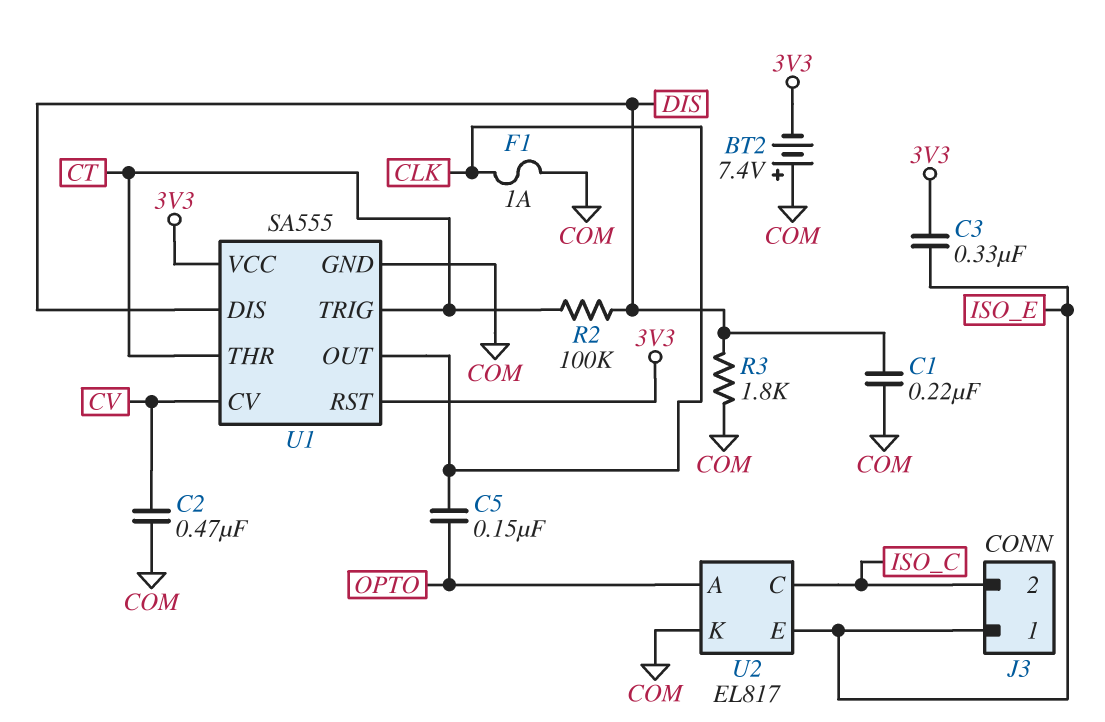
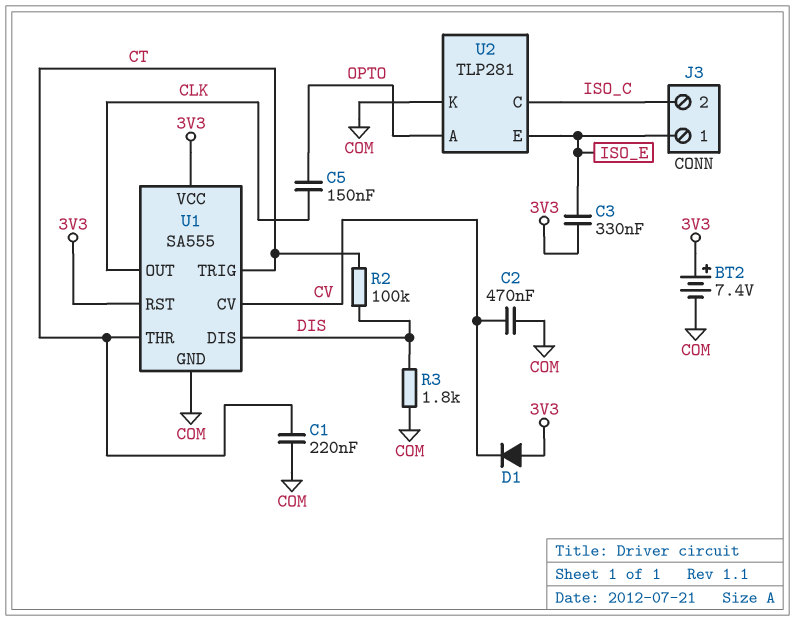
BT2: 7.4V (plus COM, minus 3V3) -> 7.4V (plus 3V3, minus COM)
C1: 220nF (COM, DIS) -> 220nF (COM, CT)
D1: none -> diode (A 3V3, K CV)
F1: 1A (CLK, COM) -> none
U2: EL817 -> TLP281

